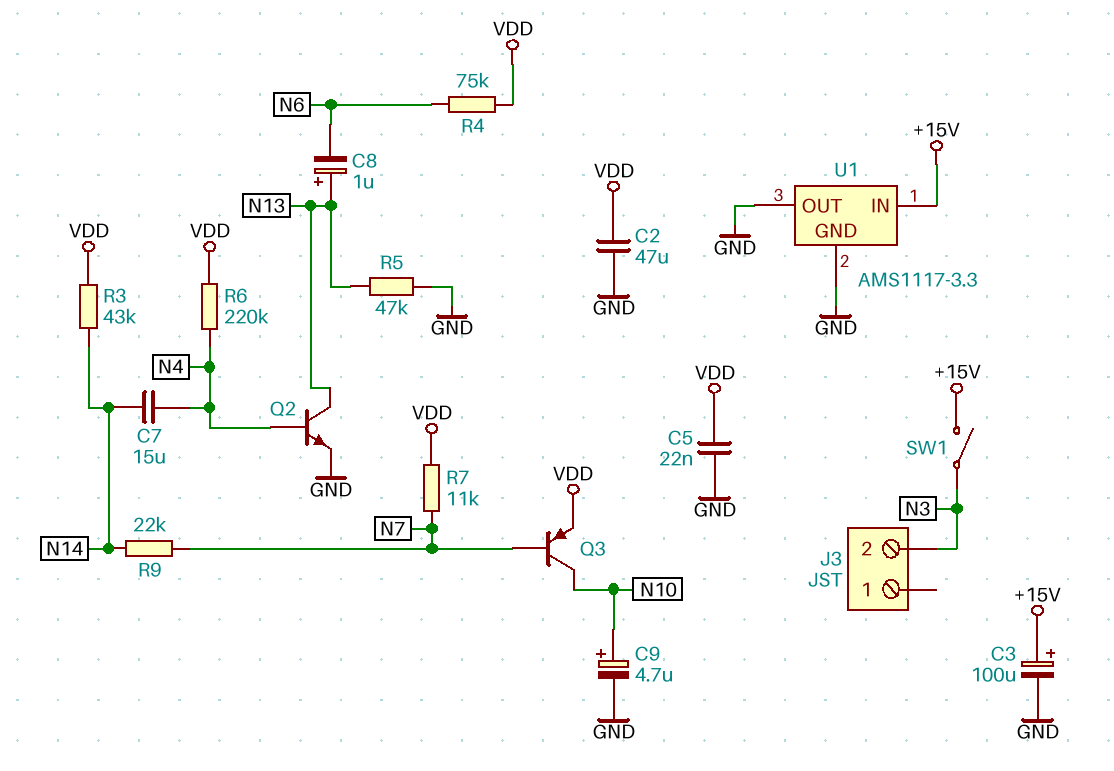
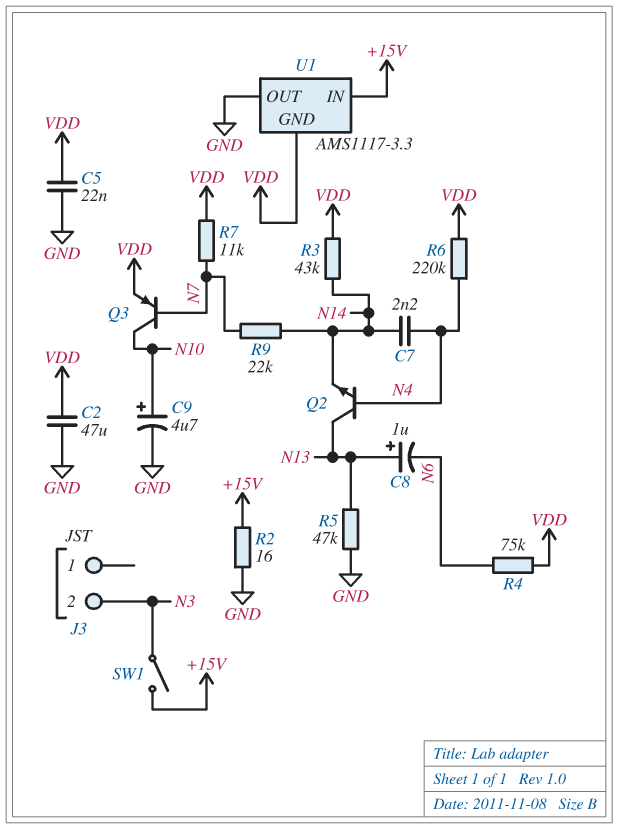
C3: 100uF (plus +15V, minus GND) -> none
C7: 15uF (N4, N14) -> 2.2nF (N4, N14)
Q2: NPN (B N4, C N13, E GND) -> NPN (B N4, C N13, E N14)
R2: none -> 16 (+15V, GND)
U1 pin GND: GND -> VDD

